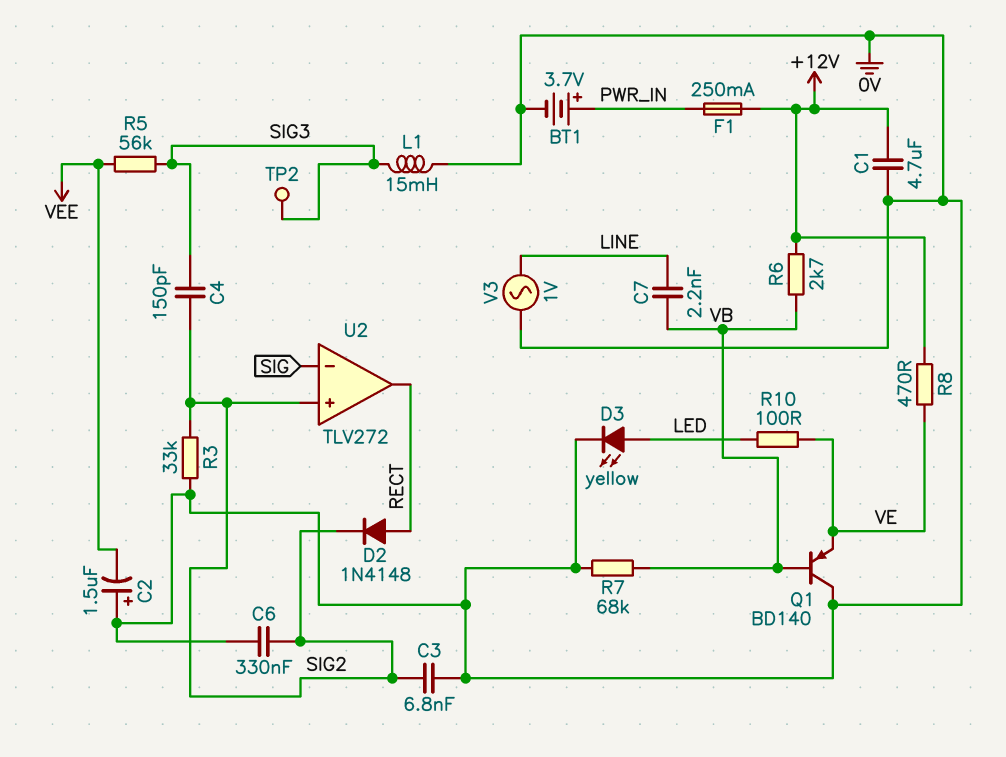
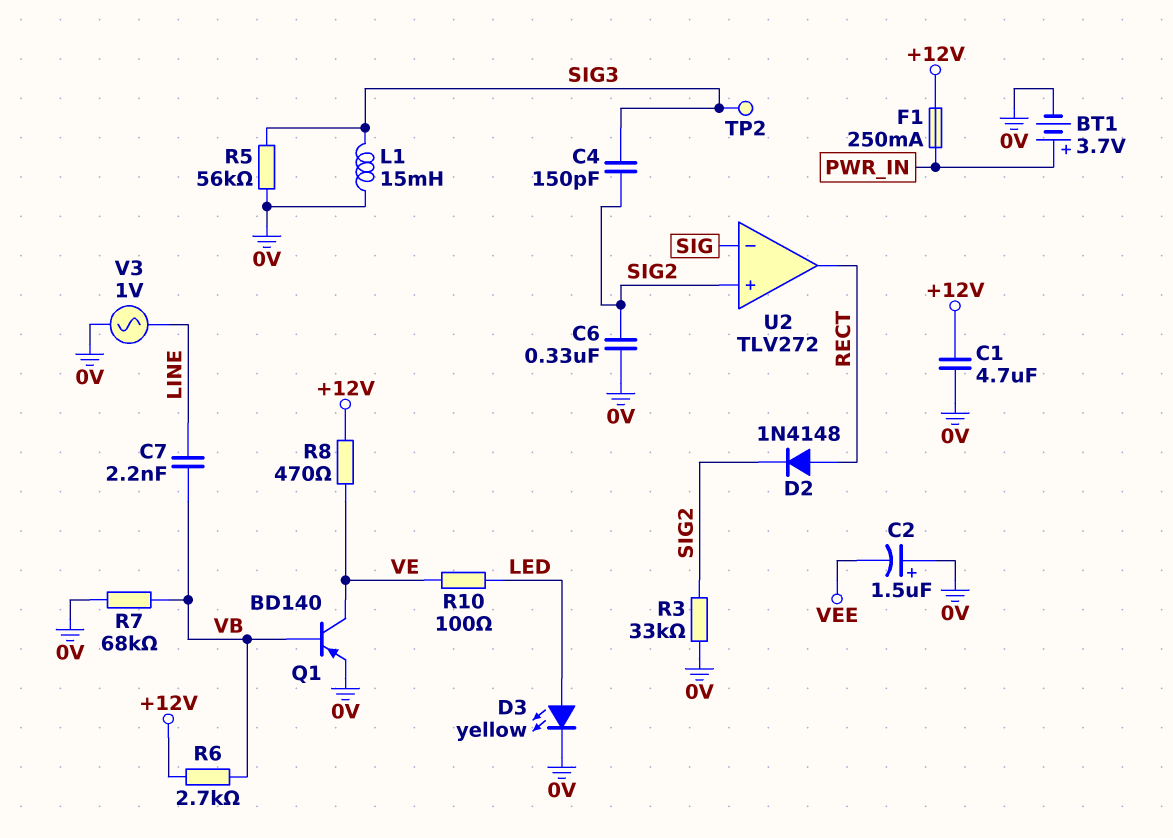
C3: 6.8nF (0V, SIG2) -> none
Q1: PNP BD140 (B VB, C 0V, E VE) -> PNP BD140 (B VB, C VE, E 0V)
R5: 56k (SIG3, VEE) -> 56k (0V, SIG3)

